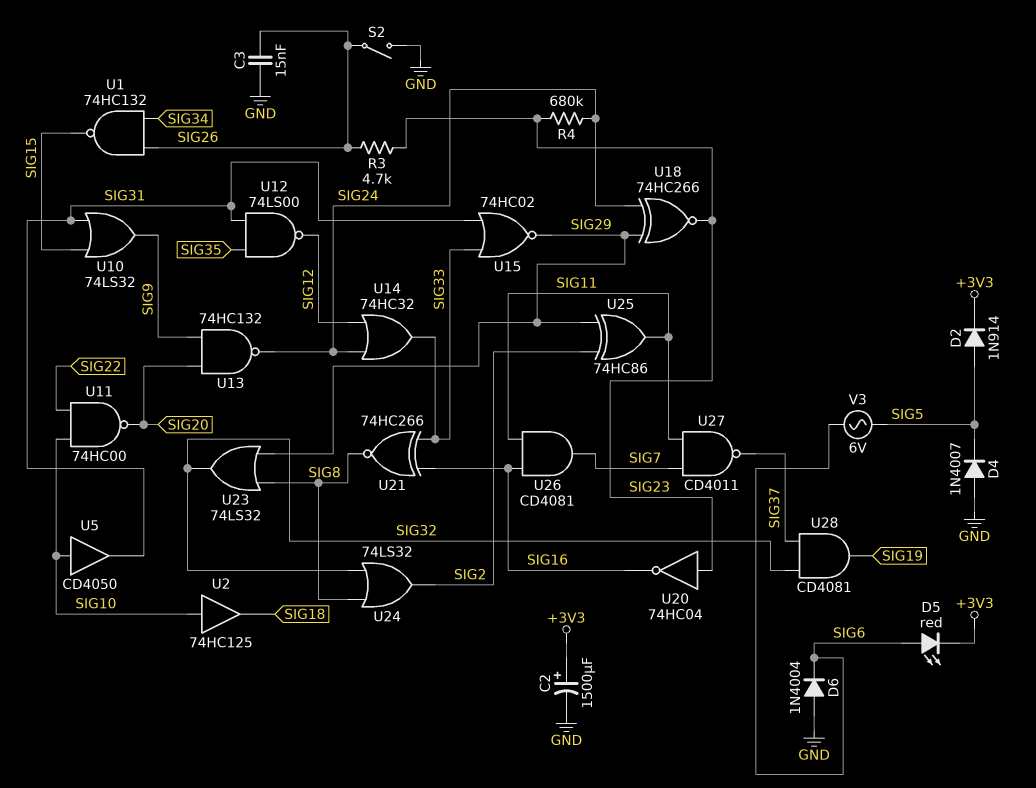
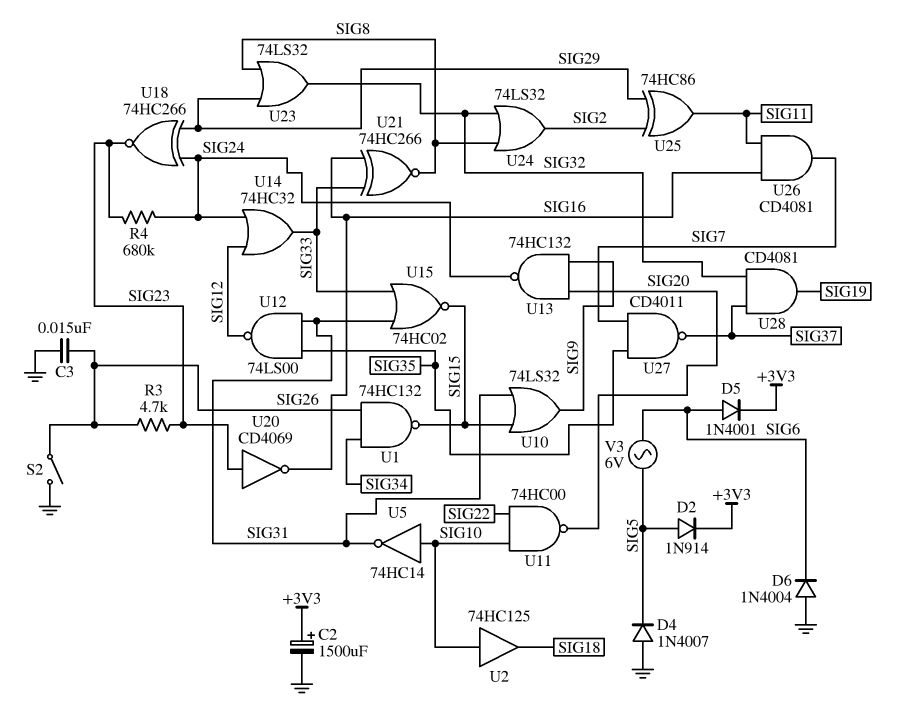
D5: LED red (A SIG6, K +3V3) -> diode 1N4001 (A SIG6, K +3V3)
U5: buffer CD4050 (in SIG10, out SIG31) -> NOT 74HC14 (in SIG10, out SIG31)
U15: NOR 74HC02 (in SIG31, in SIG33, out SIG29) -> NOR 74HC02 (in SIG31, in SIG33, out SIG15)
U20: NOT 74HC04 (in SIG23, out SIG16) -> NOT CD4069 (in SIG23, out SIG16)
U27: NAND CD4011 (in SIG7, in SIG11, out SIG37) -> NAND CD4011 (in SIG7, in SIG35, out SIG37)

